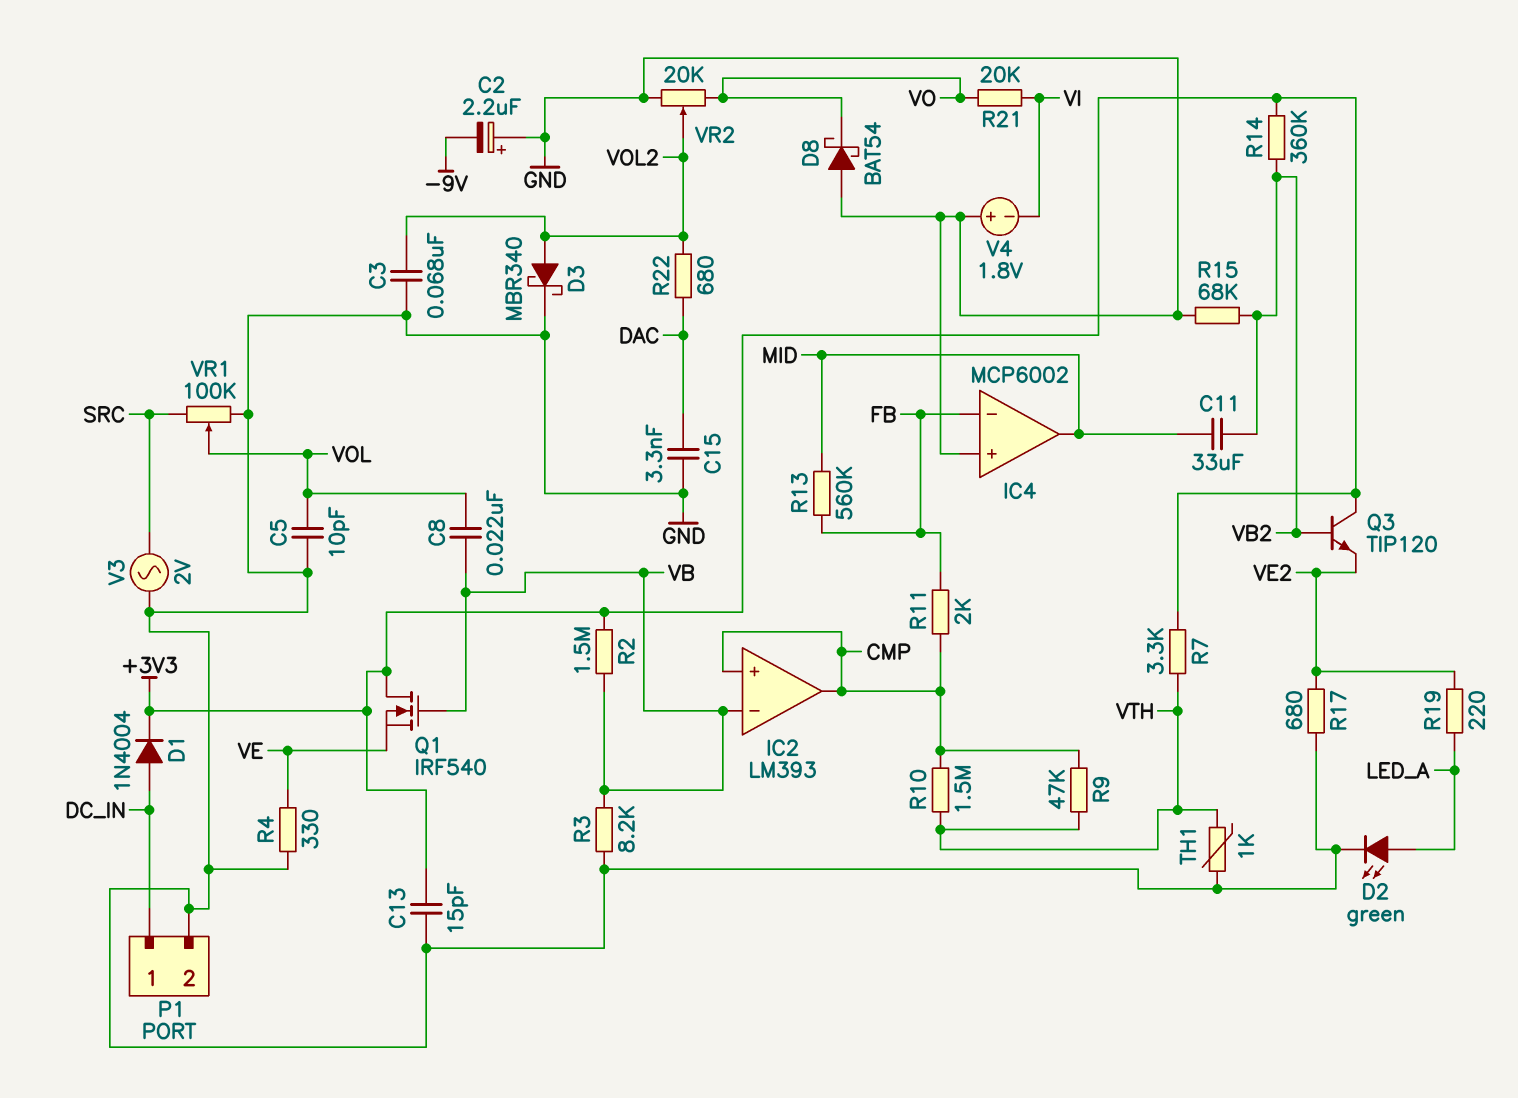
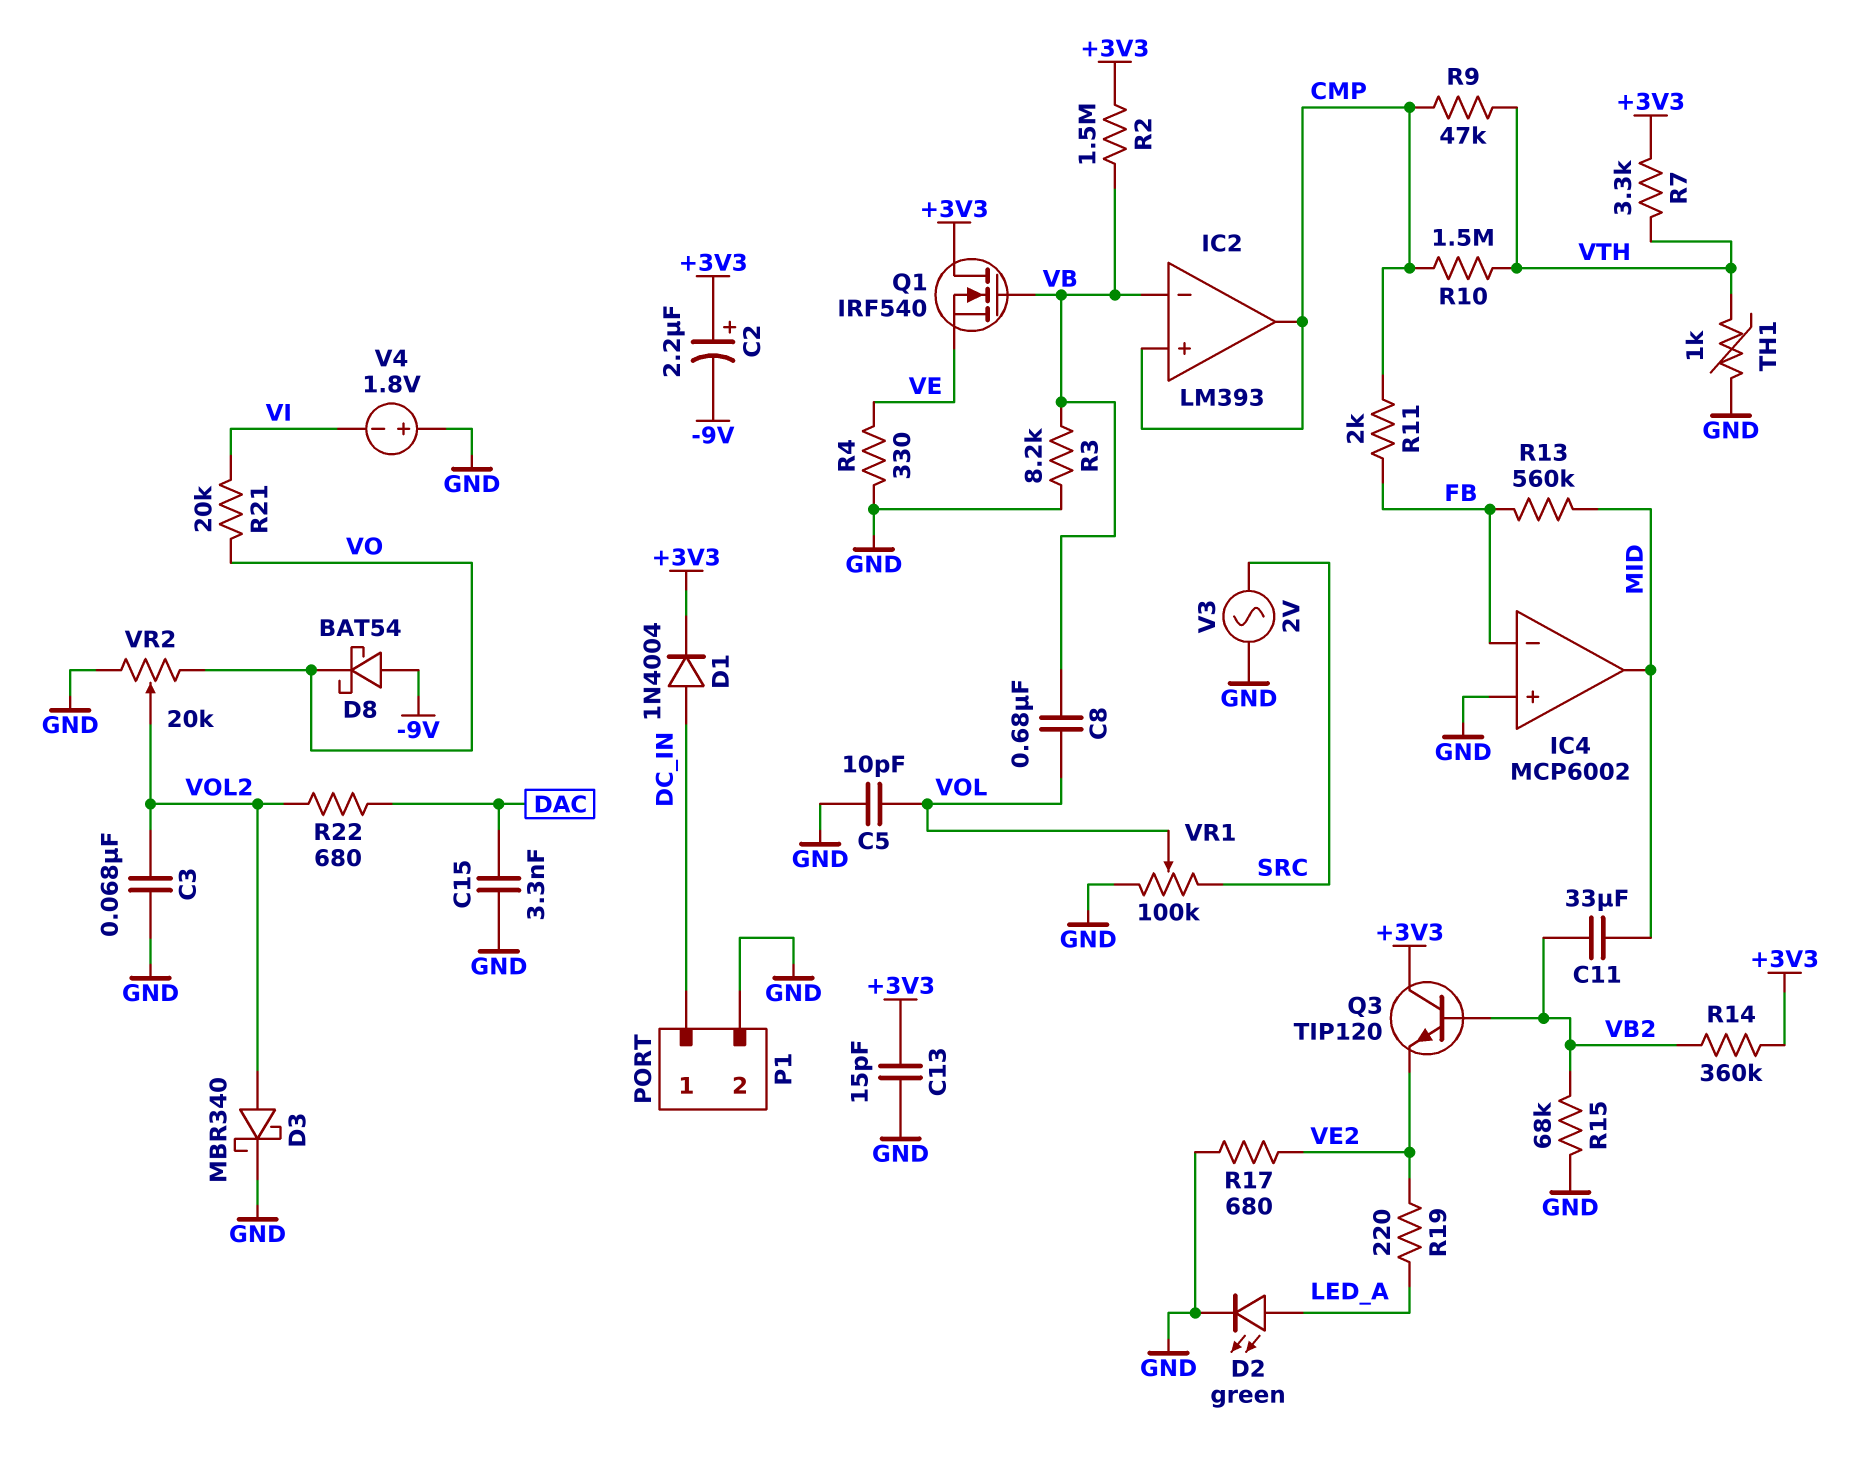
C2: 2.2uF (plus GND, minus -9V) -> 2.2uF (plus +3V3, minus -9V)
C8: 22nF (VB, VOL) -> 680nF (VB, VOL)
D8: schottky BAT54 (A GND, K VO) -> schottky BAT54 (A -9V, K VO)

